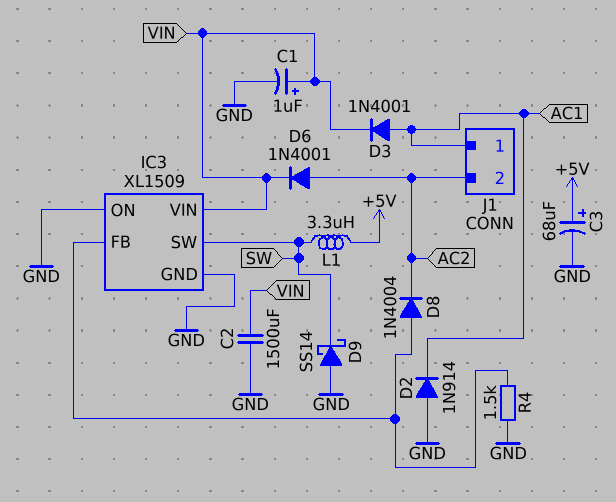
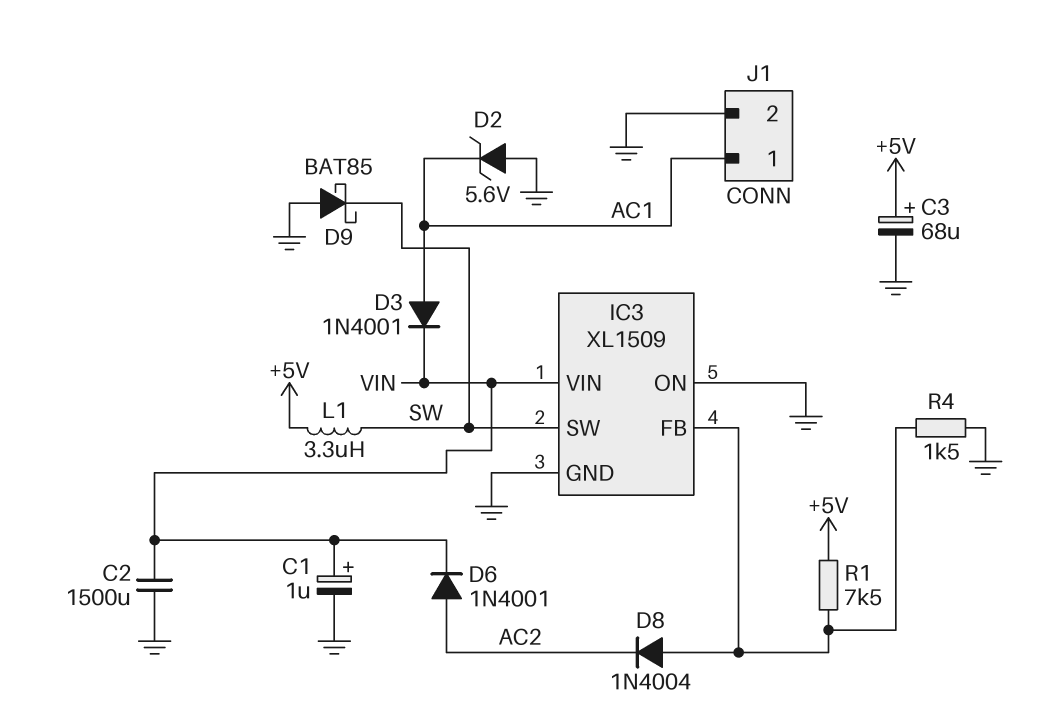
D2: diode 1N914 (A GND, K AC1) -> zener 5.6V (A GND, K AC1)
D9: schottky SS14 (A GND, K SW) -> schottky BAT85 (A GND, K SW)
J1 pin 2: AC2 -> GND
R1: none -> 7.5k (+5V, IC3/FB)

